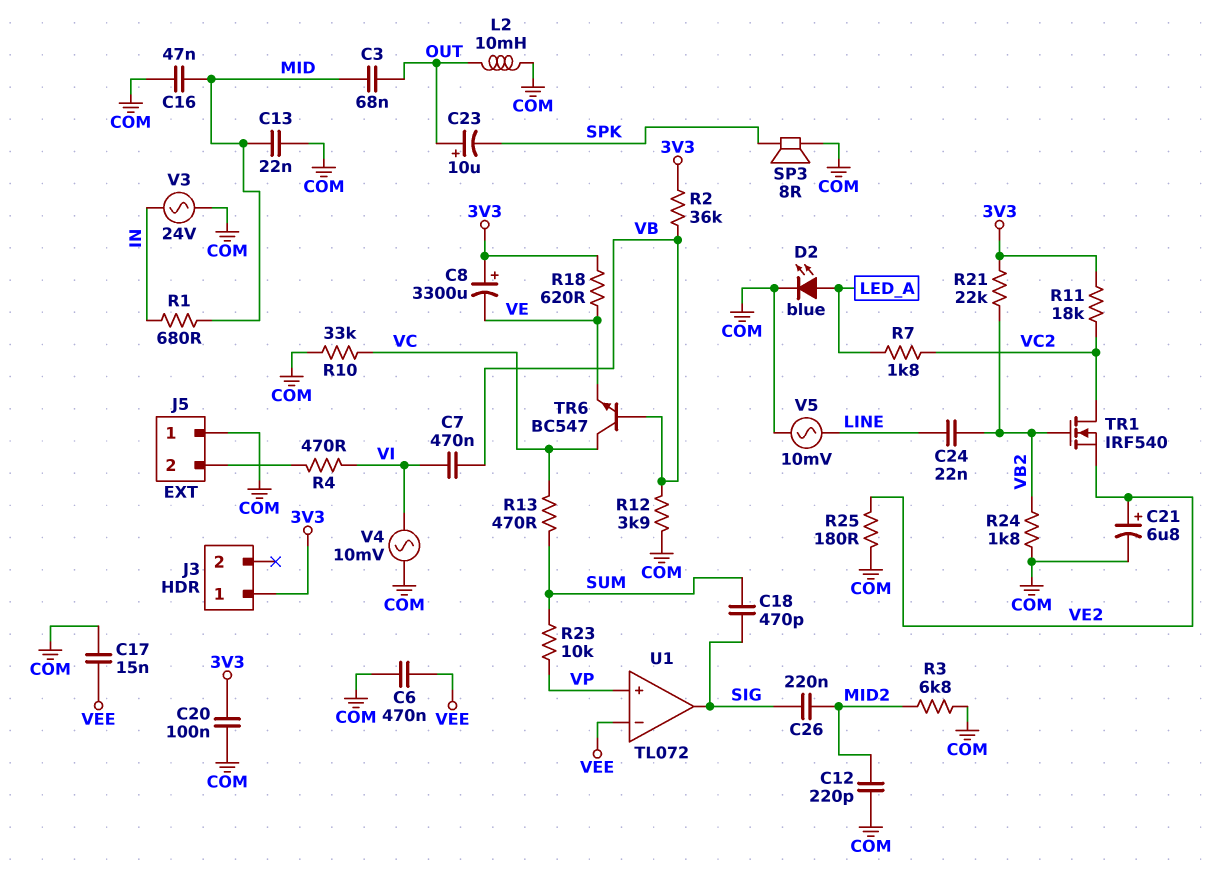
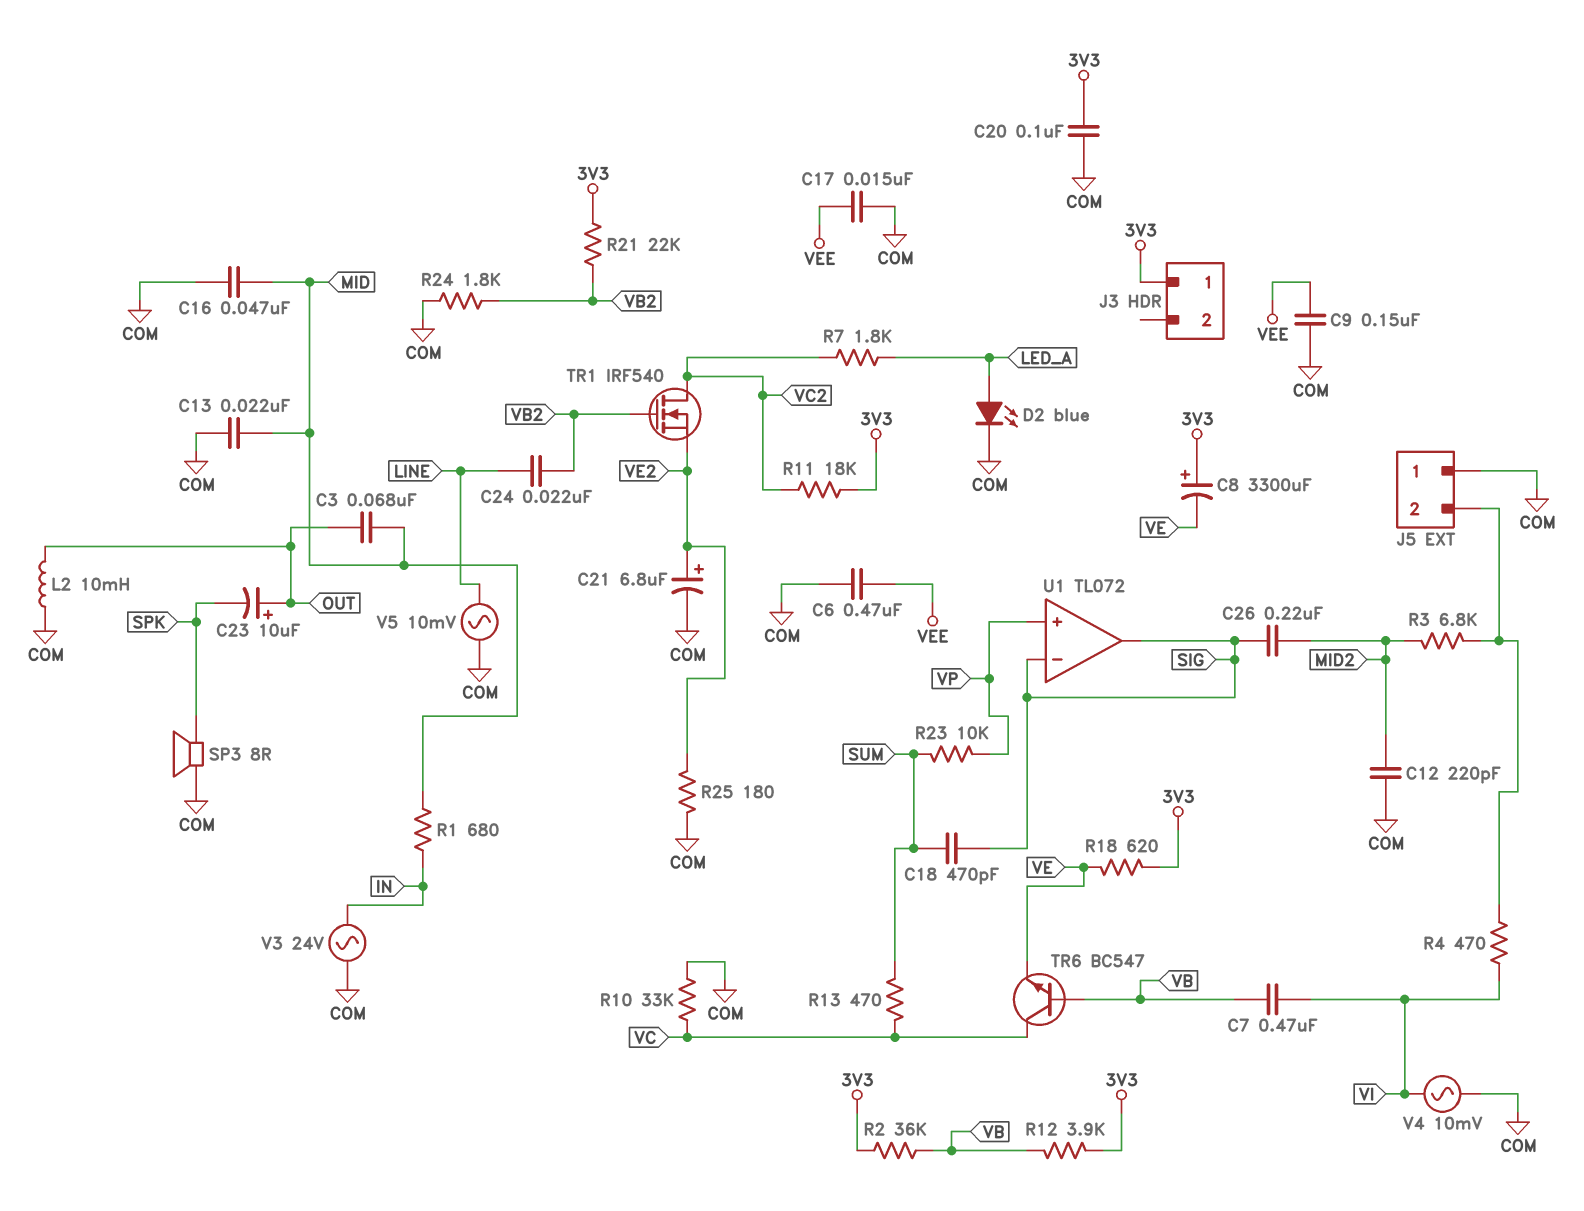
C9: none -> 150nF (COM, VEE)
R3: 6.8k (COM, MID2) -> 6.8k (J5/2, MID2)
R12: 3.9k (COM, VB) -> 3.9k (3V3, VB)
U1 pin in-: VEE -> SIG

